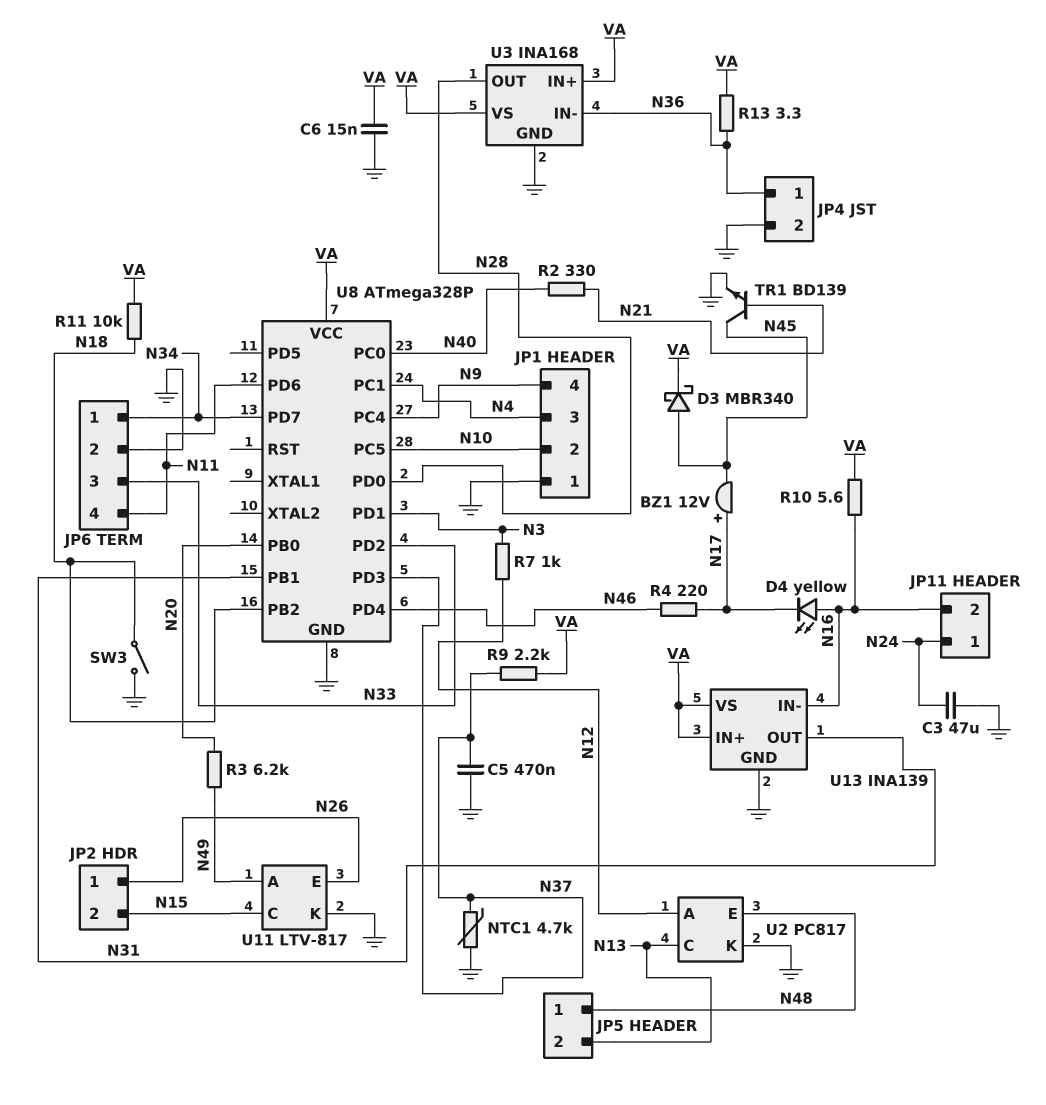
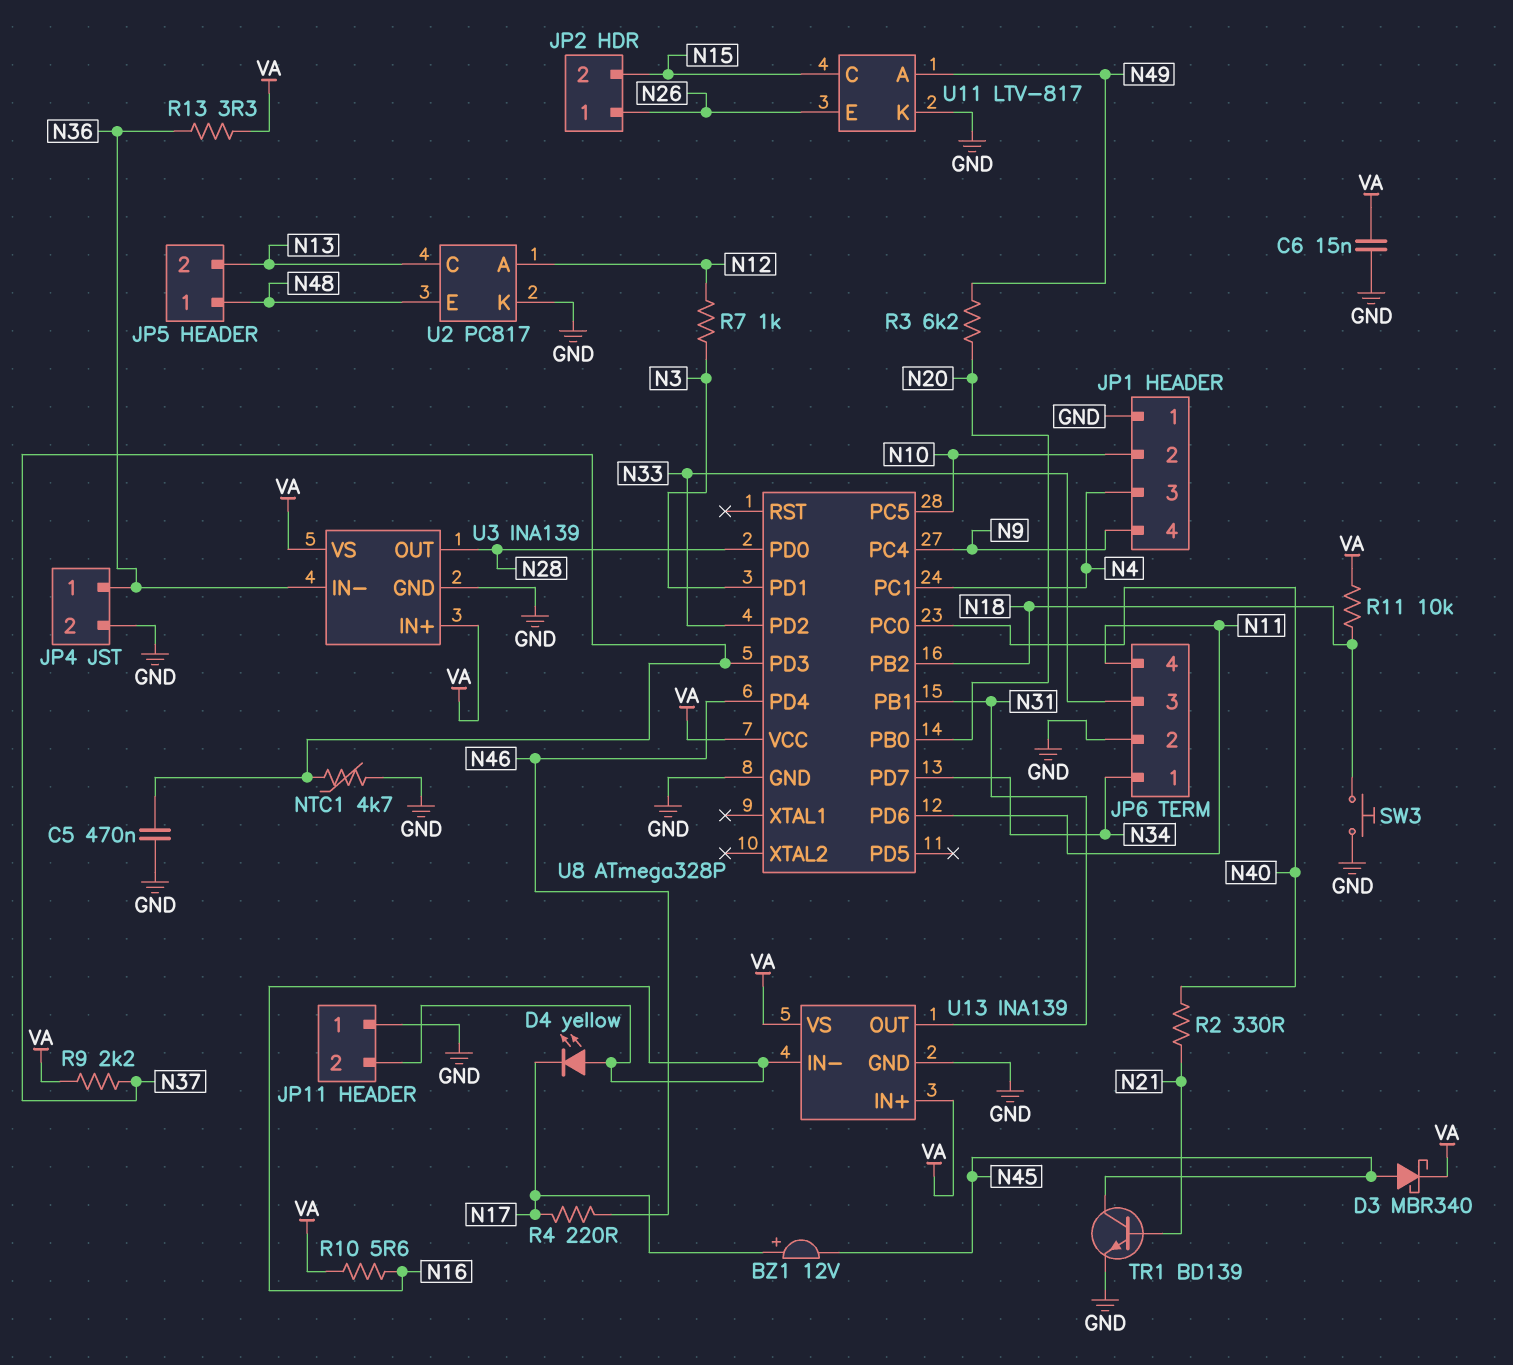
C3: 47uF (GND, N24) -> none
JP11 pin 1: N24 -> GND
SW3: switch (GND, N18) -> button (GND, N18)
U3: INA168 -> INA139

